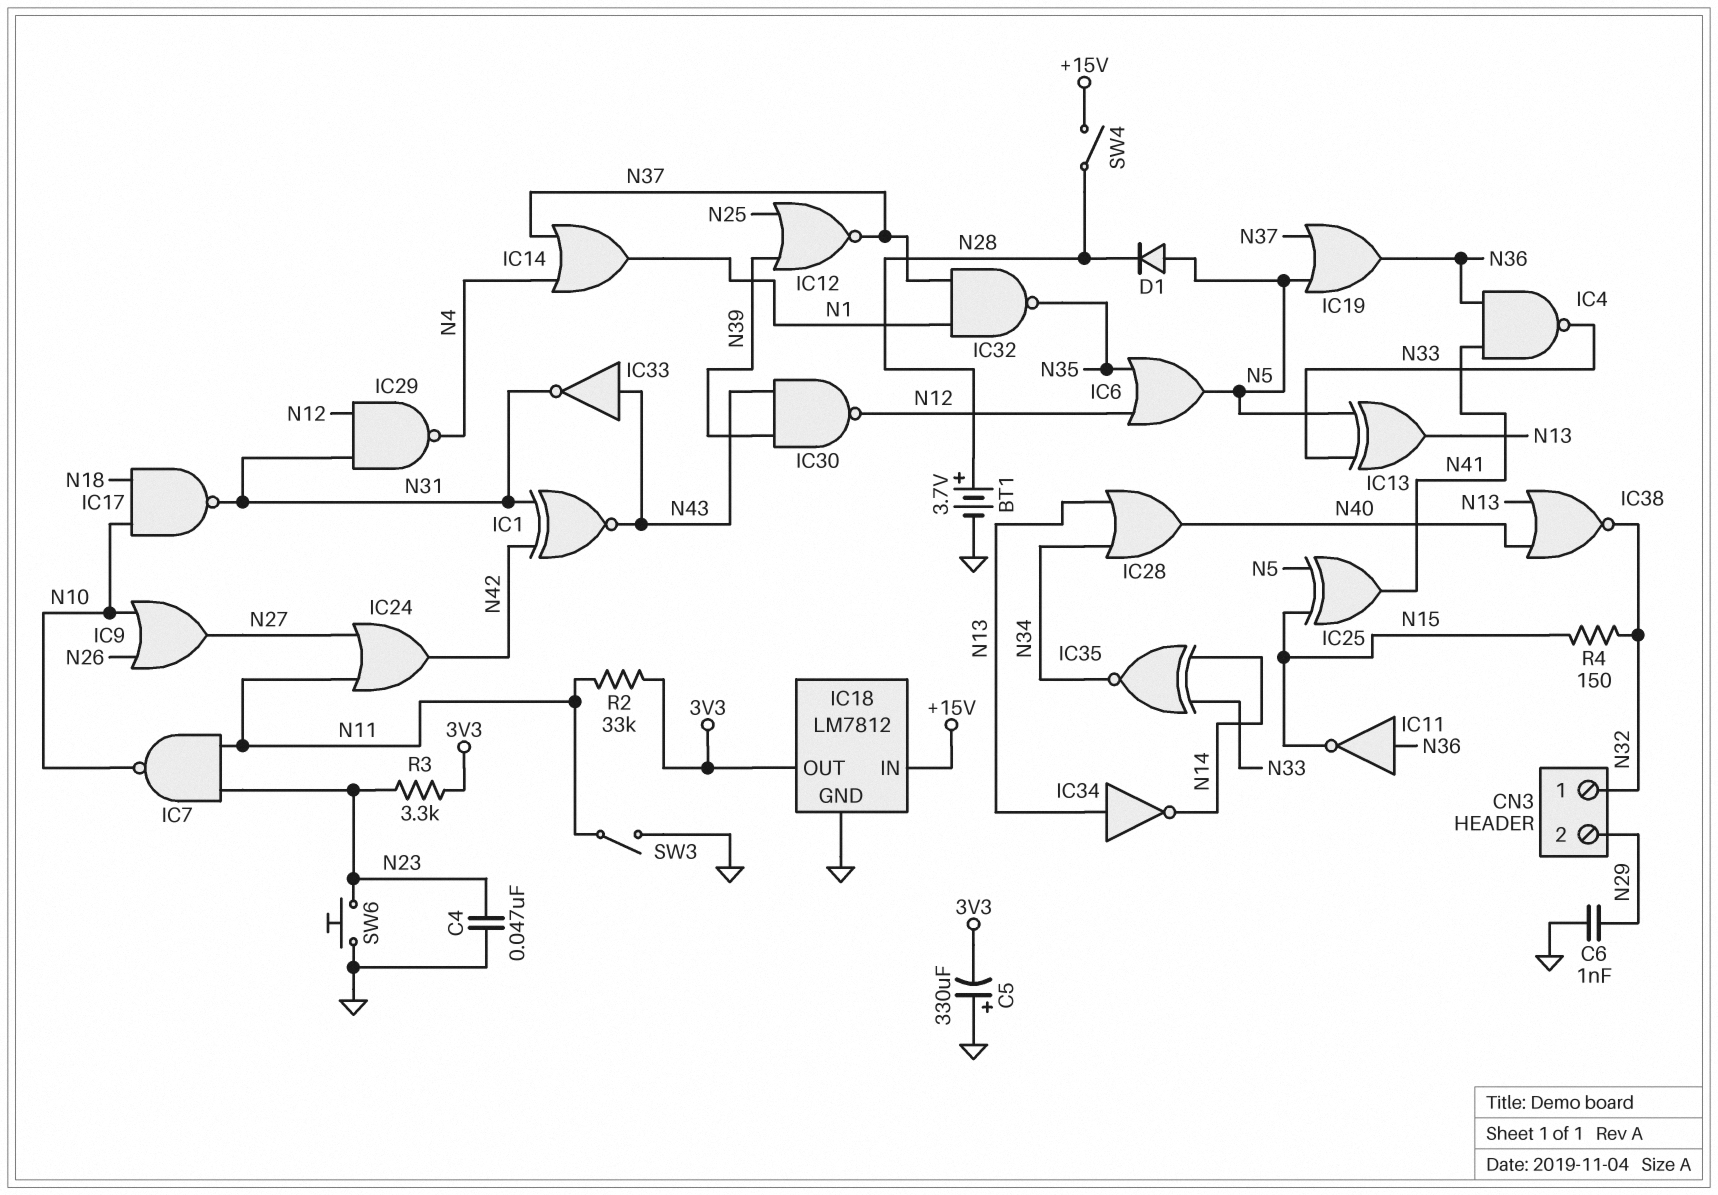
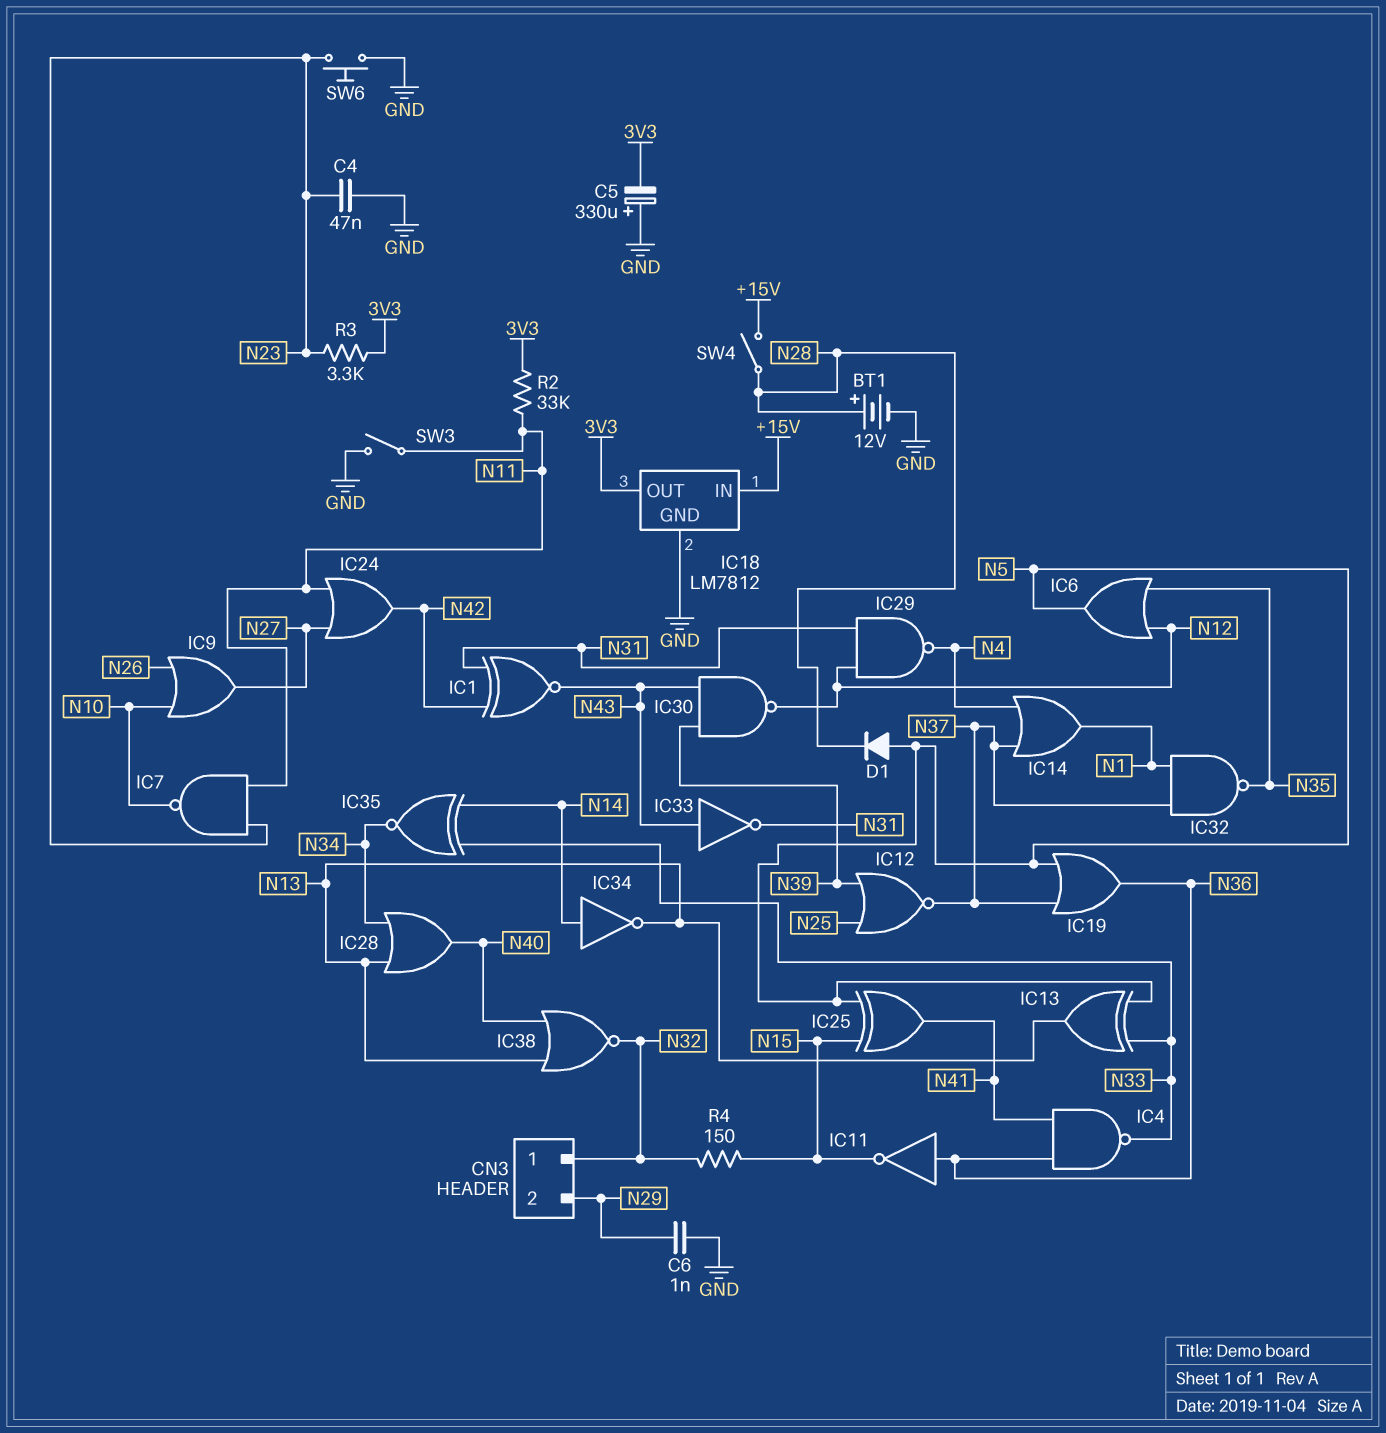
BT1: 3.7V (plus N28, minus GND) -> 12V (plus N28, minus GND)
IC17: NAND (in N10, in N18, out N31) -> none
IC34: NOT (in N13, out N14) -> NOT (in N14, out N13)

